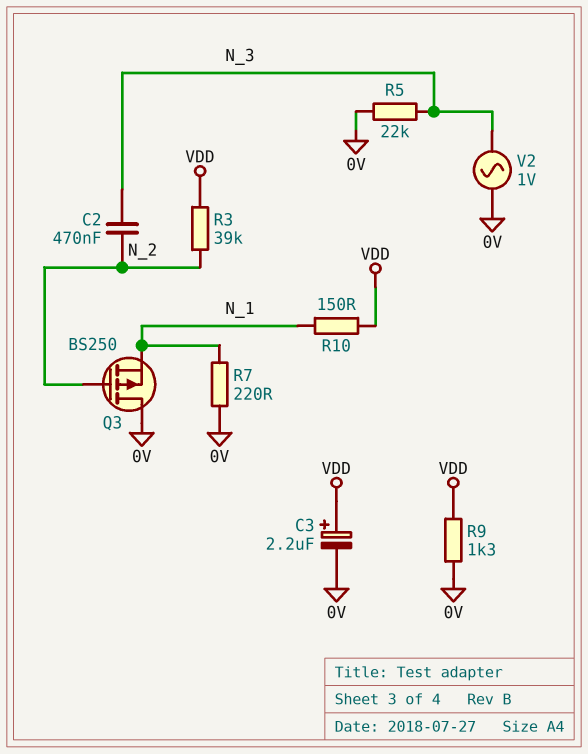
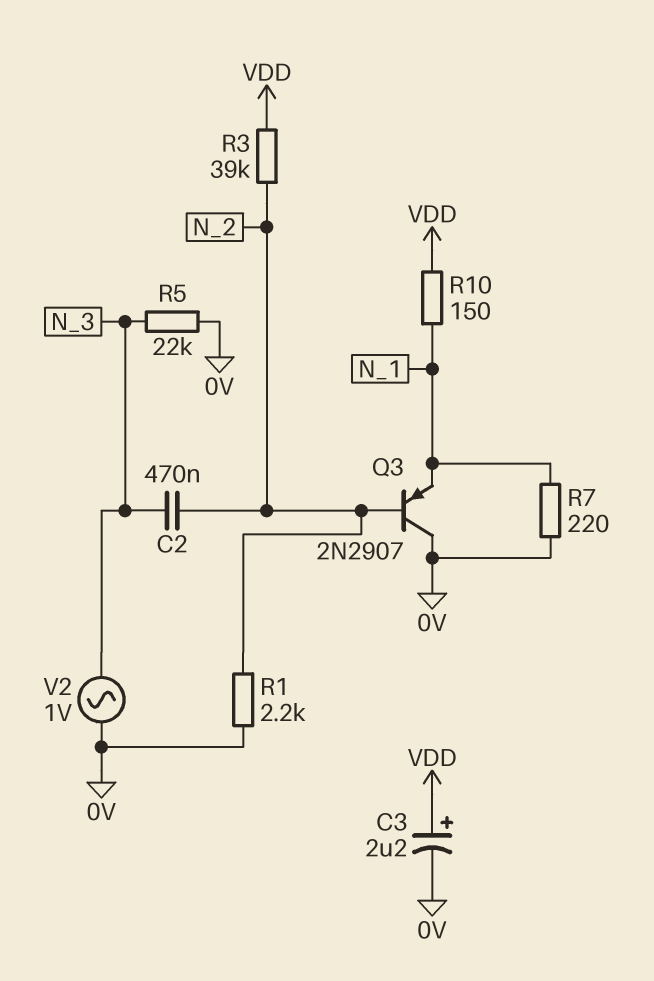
Q3: PMOS BS250 (G N_2, D 0V, S N_1) -> PNP 2N2907 (B N_2, C 0V, E N_1)
R1: none -> 2.2k (0V, N_2)
R9: 1.3k (0V, VDD) -> none

